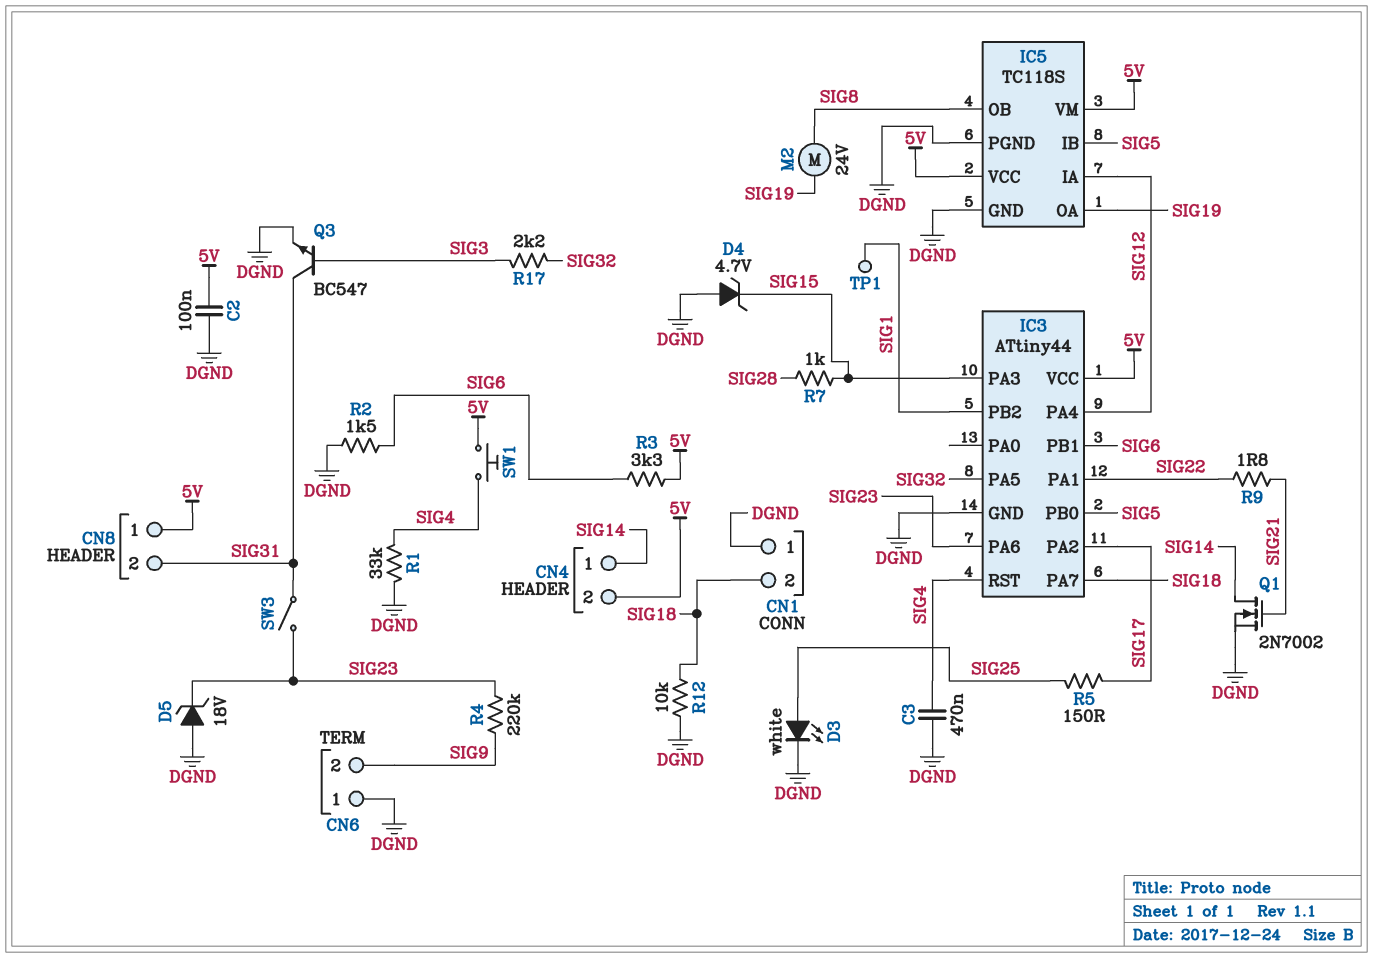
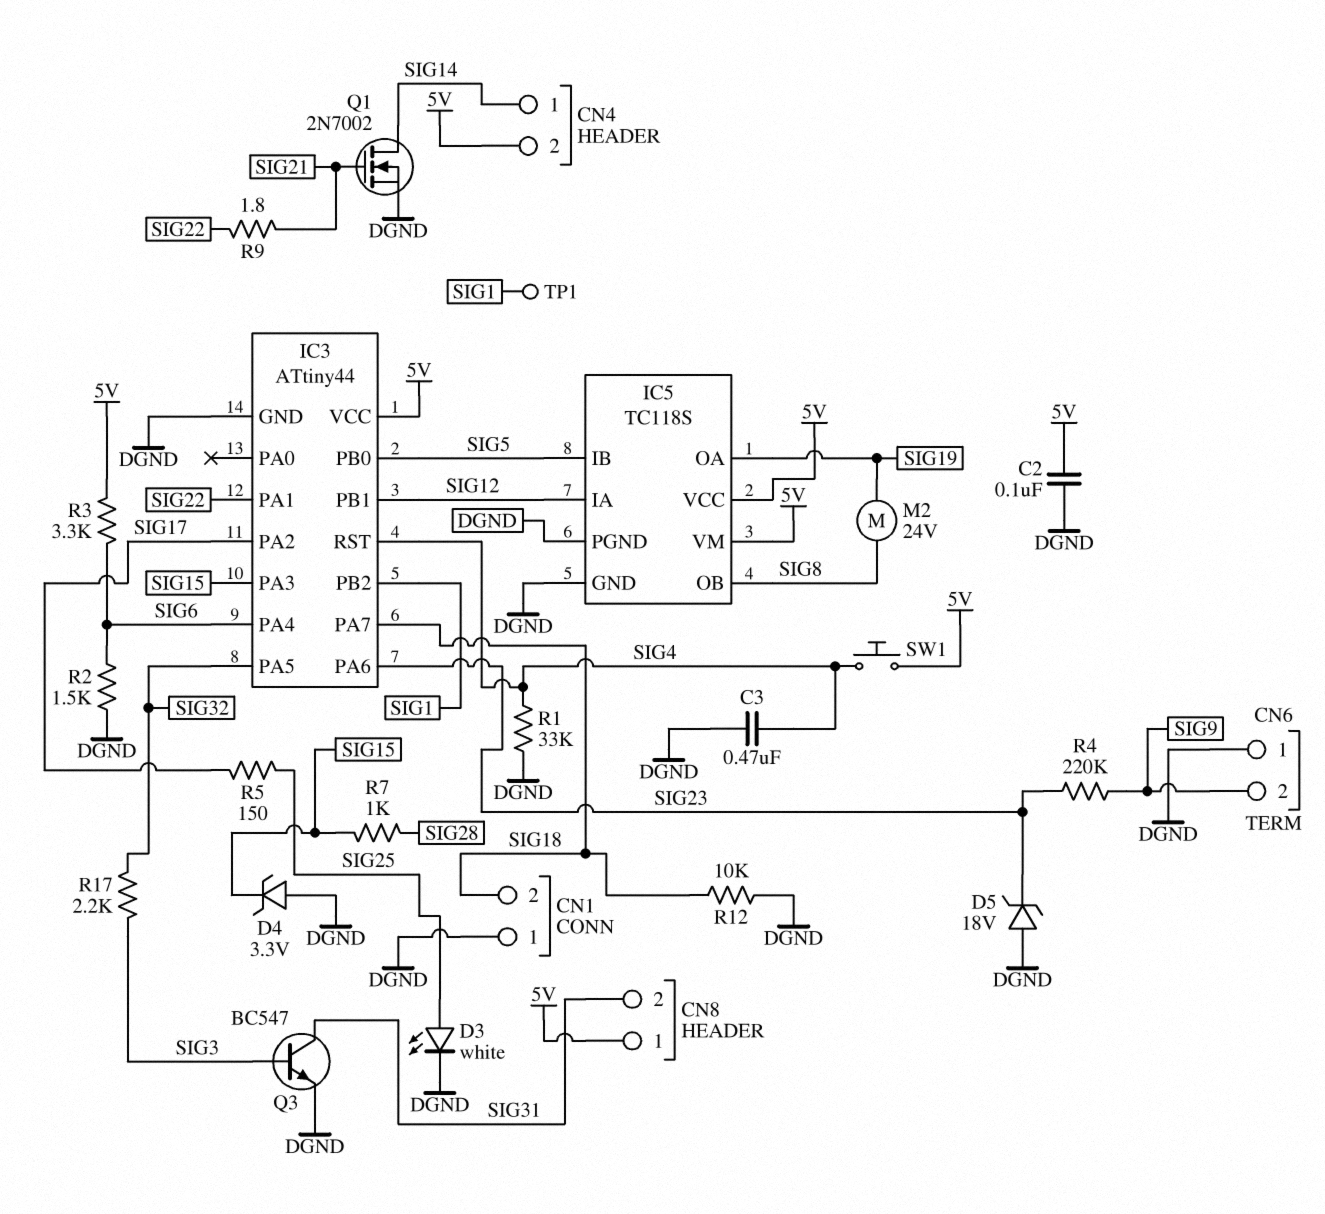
D4: zener 4.7V (A DGND, K SIG15) -> zener 3.3V (A DGND, K SIG15)
IC3 pin PA4: SIG12 -> SIG6
IC3 pin PB1: SIG6 -> SIG12
SW3: switch (SIG23, SIG31) -> none

